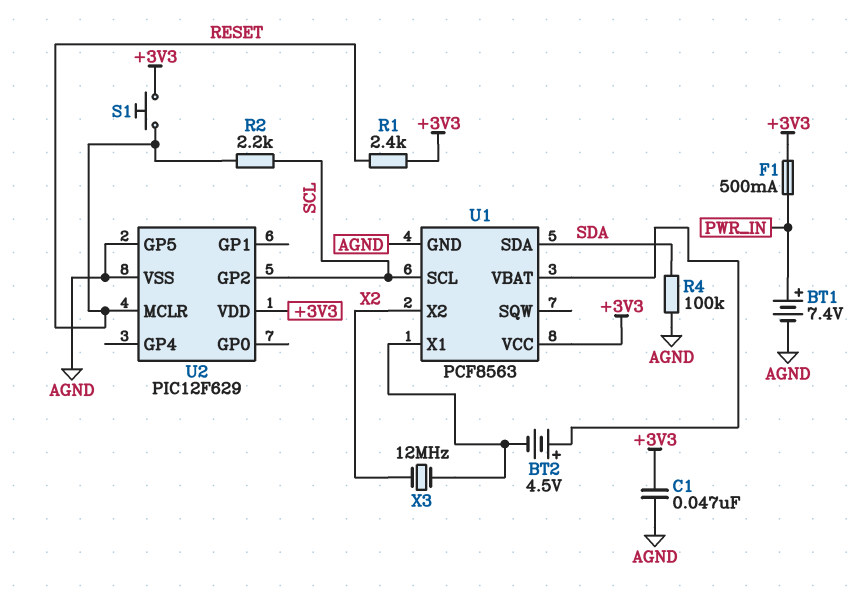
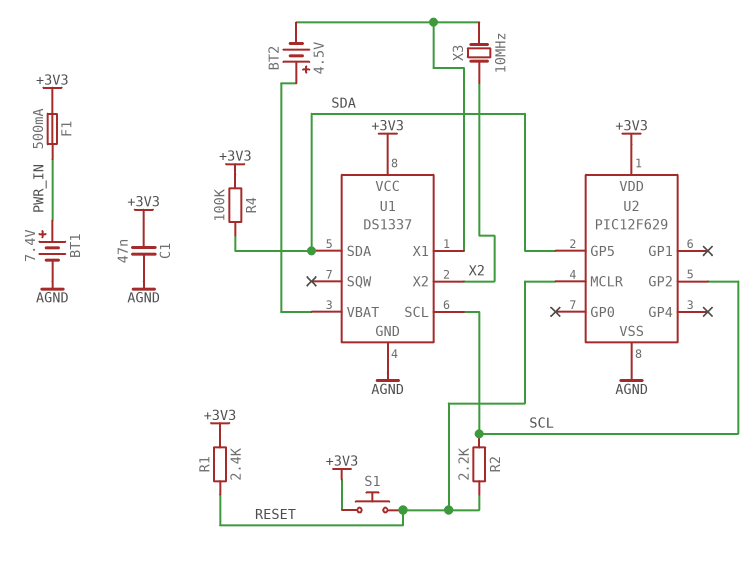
R4: 100k (AGND, SDA) -> 100k (+3V3, SDA)
U1: PCF8563 -> DS1337
U2 pin GP5: AGND -> SDA
X3: 12MHz (U1/X1, X2) -> 10MHz (U1/X1, X2)

